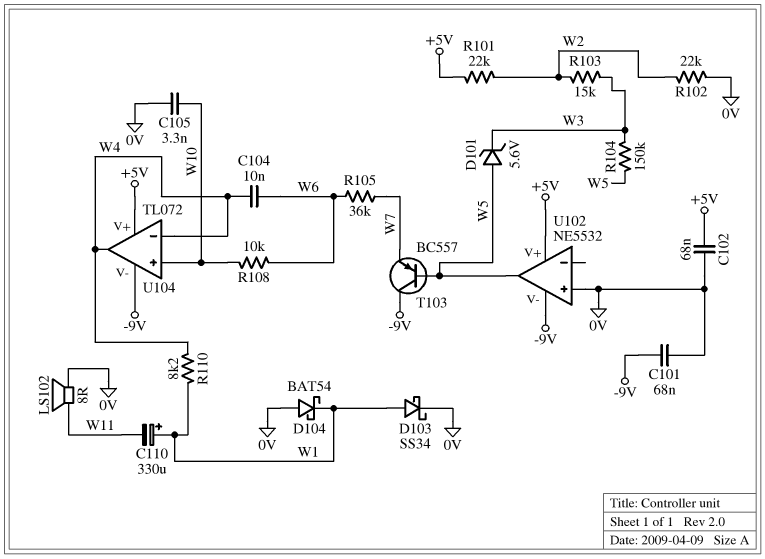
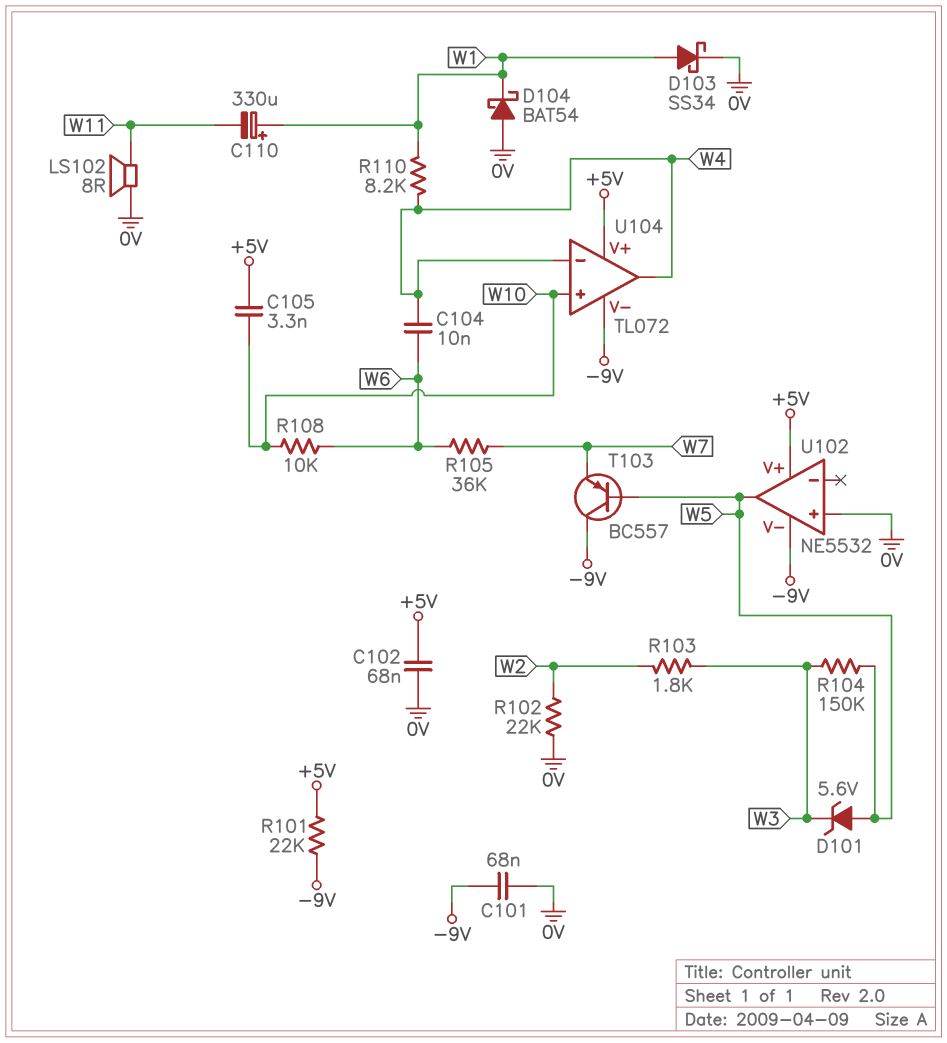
C105: 3.3nF (0V, W10) -> 3.3nF (+5V, W10)
R101: 22k (+5V, W2) -> 22k (+5V, -9V)
R103: 15k (W2, W3) -> 1.8k (W2, W3)

